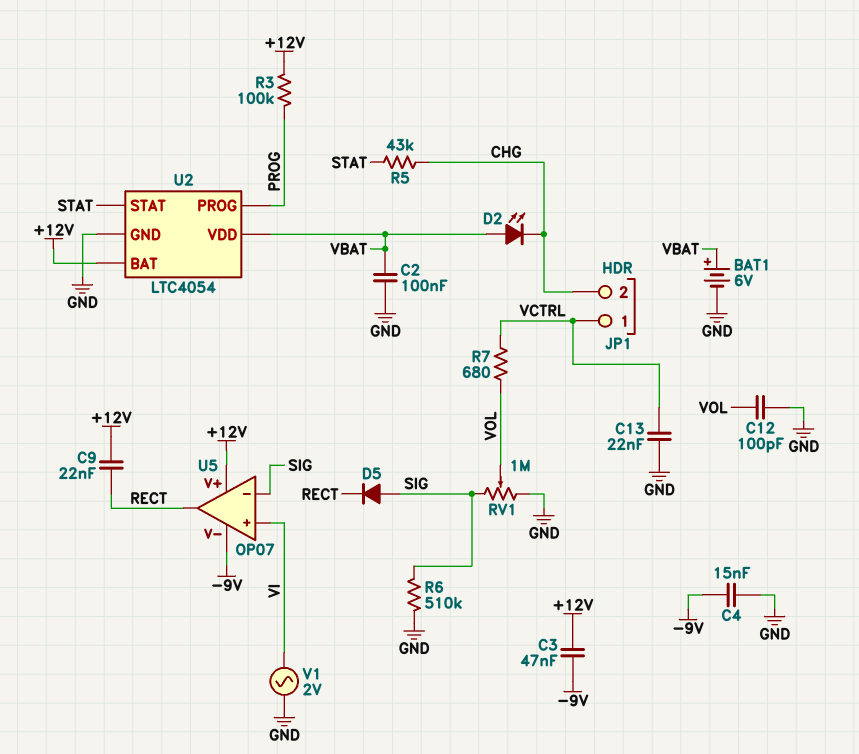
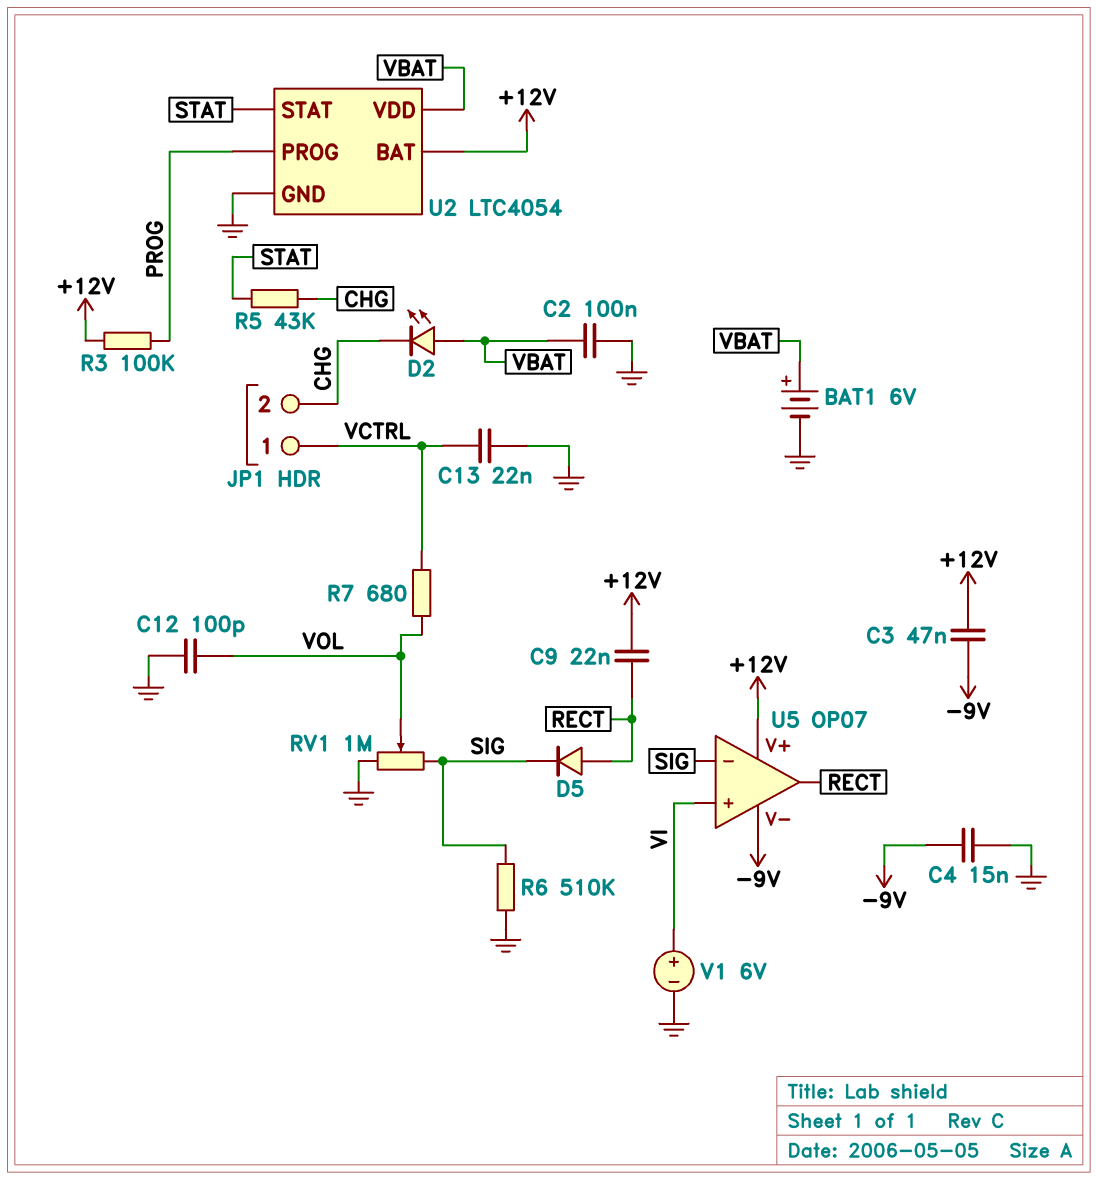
D5: diode (A SIG, K RECT) -> diode (A RECT, K SIG)
V1: AC 2V (GND, VI) -> 6V (plus VI, minus GND)

